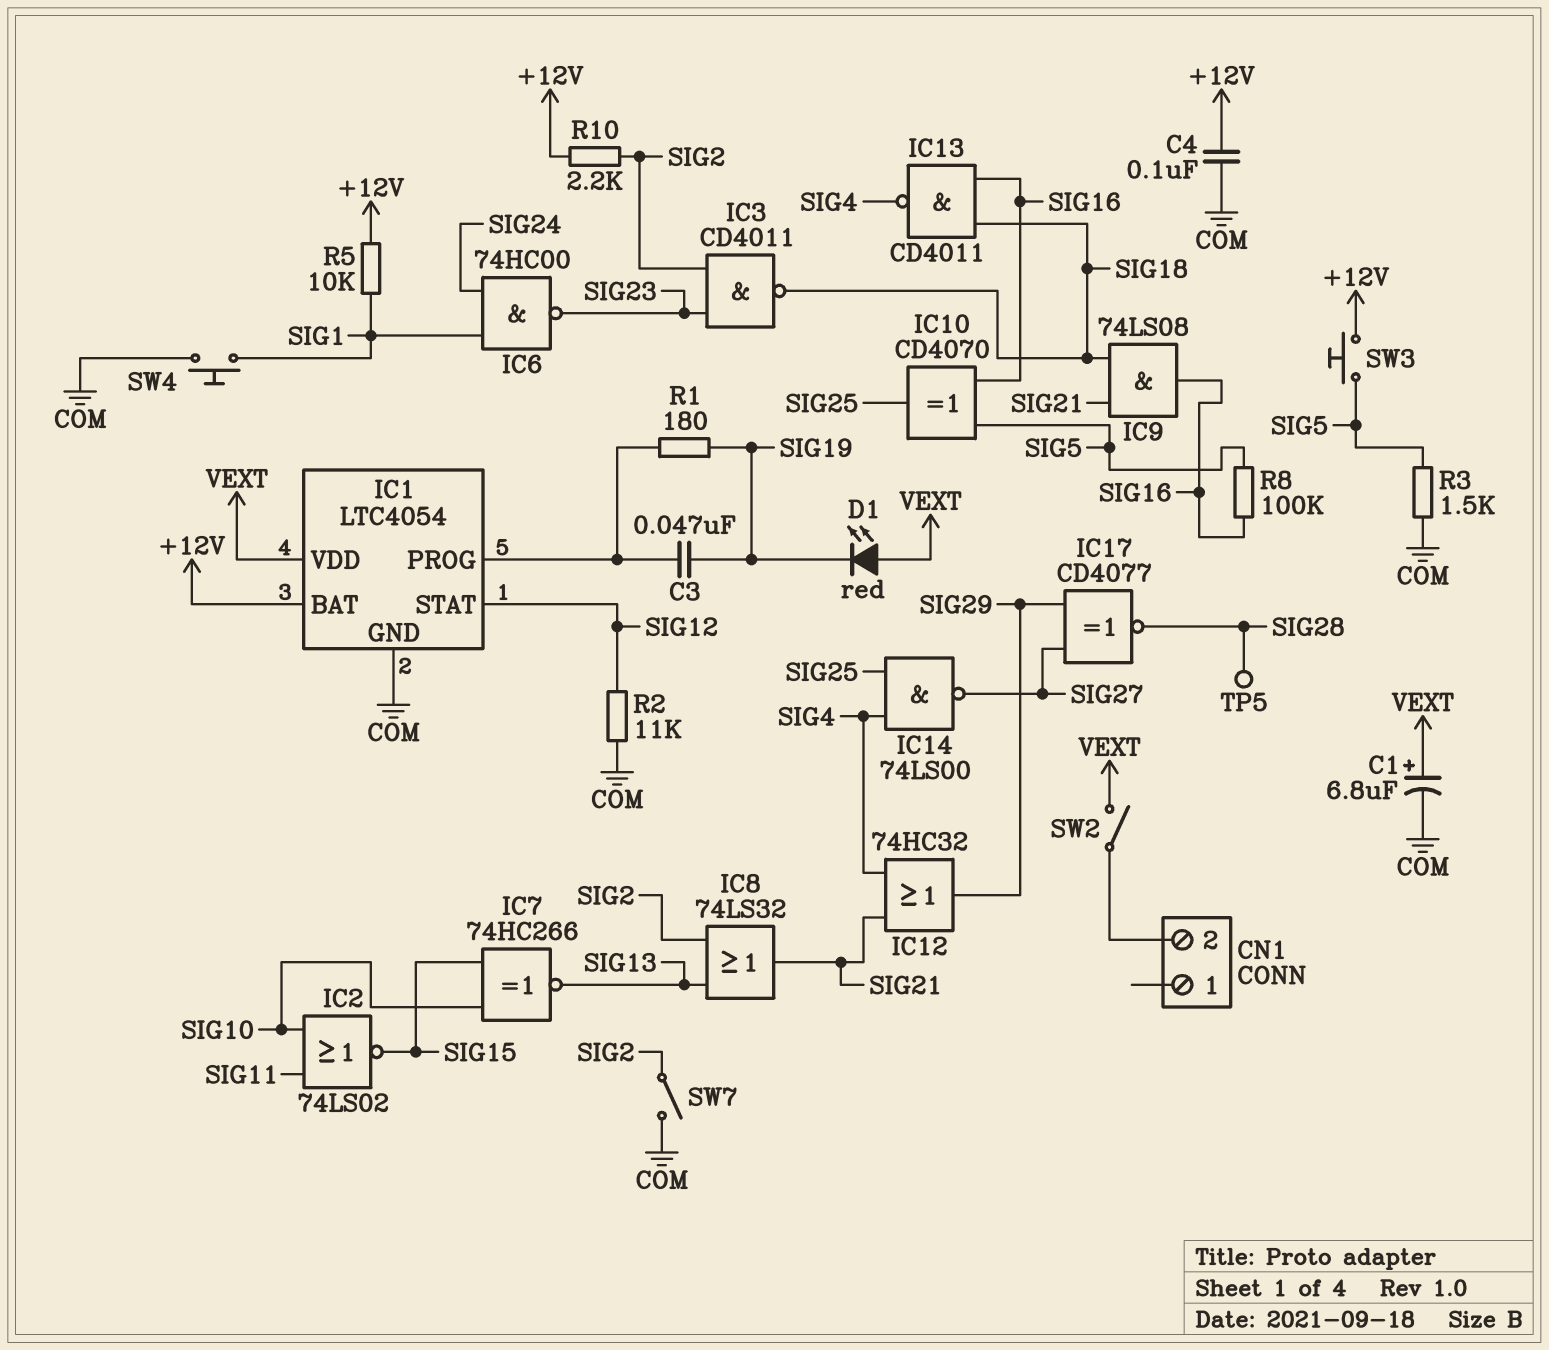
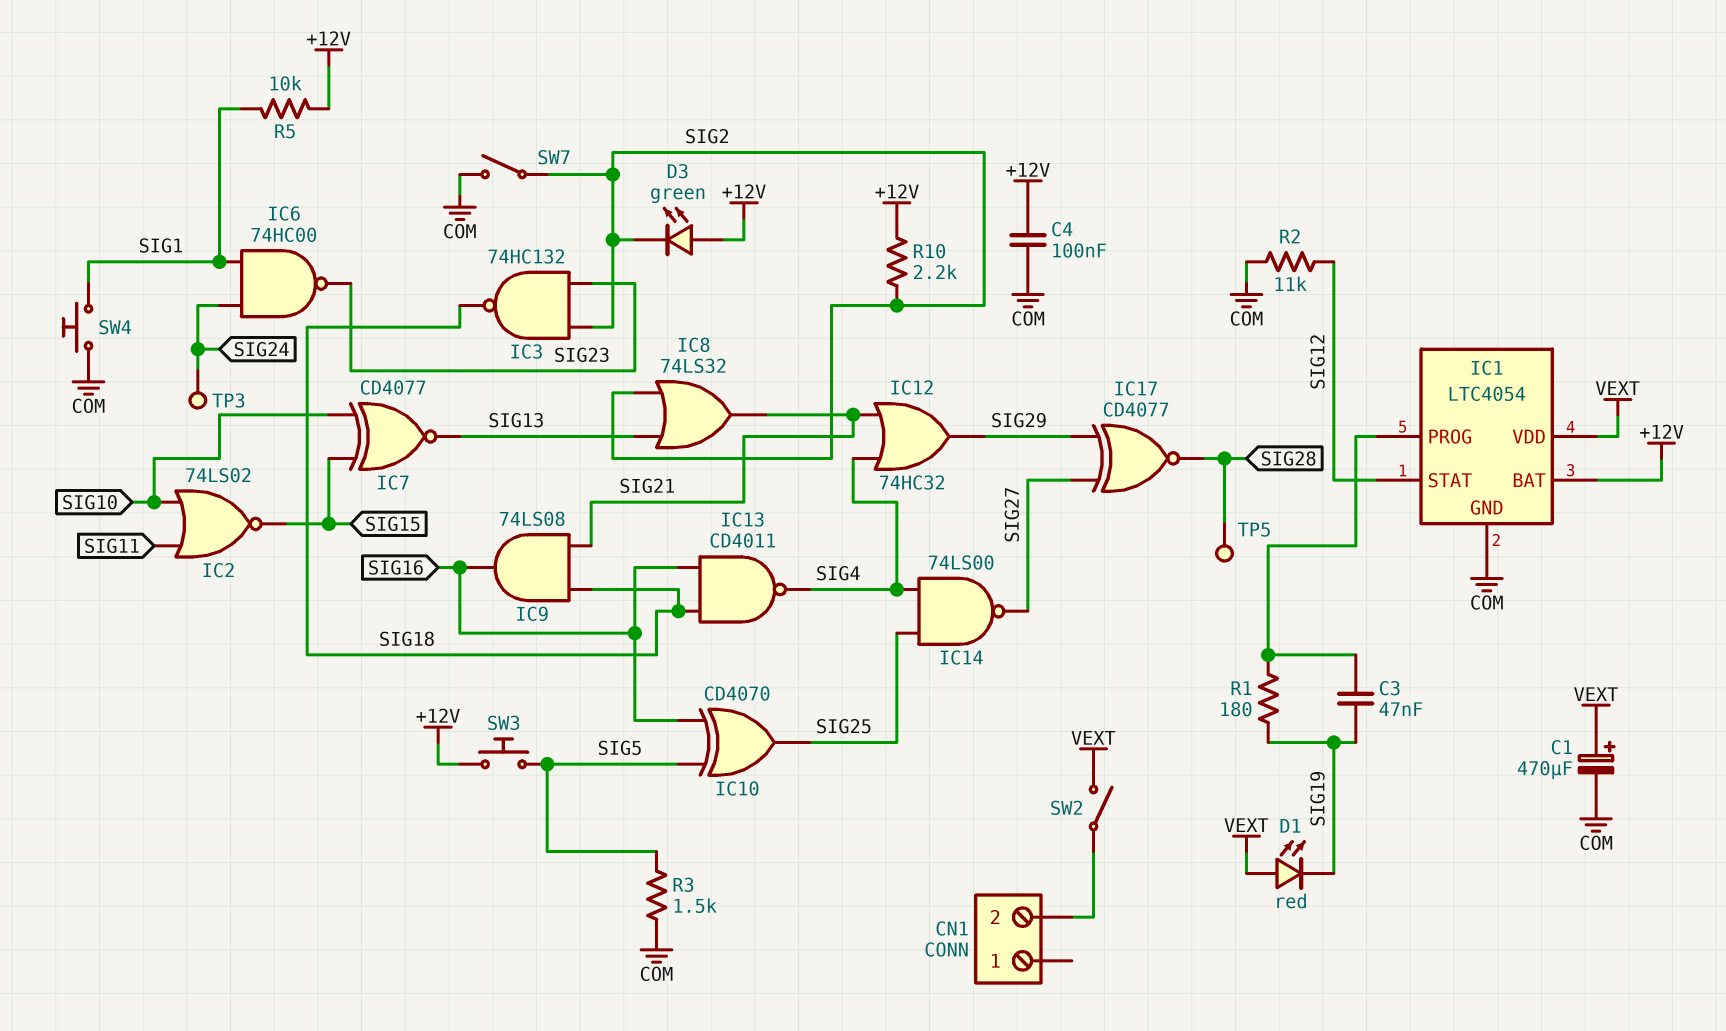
C1: 6.8uF (plus VEXT, minus COM) -> 470uF (plus VEXT, minus COM)
D3: none -> LED green (A +12V, K SIG2)
IC3: NAND CD4011 (in SIG2, in SIG23, out SIG18) -> NAND 74HC132 (in SIG2, in SIG23, out SIG18)
IC7: XNOR 74HC266 (in SIG10, in SIG15, out SIG13) -> XNOR CD4077 (in SIG10, in SIG15, out SIG13)
R8: 100k (SIG5, SIG16) -> none
TP3: none -> test point (SIG24)

